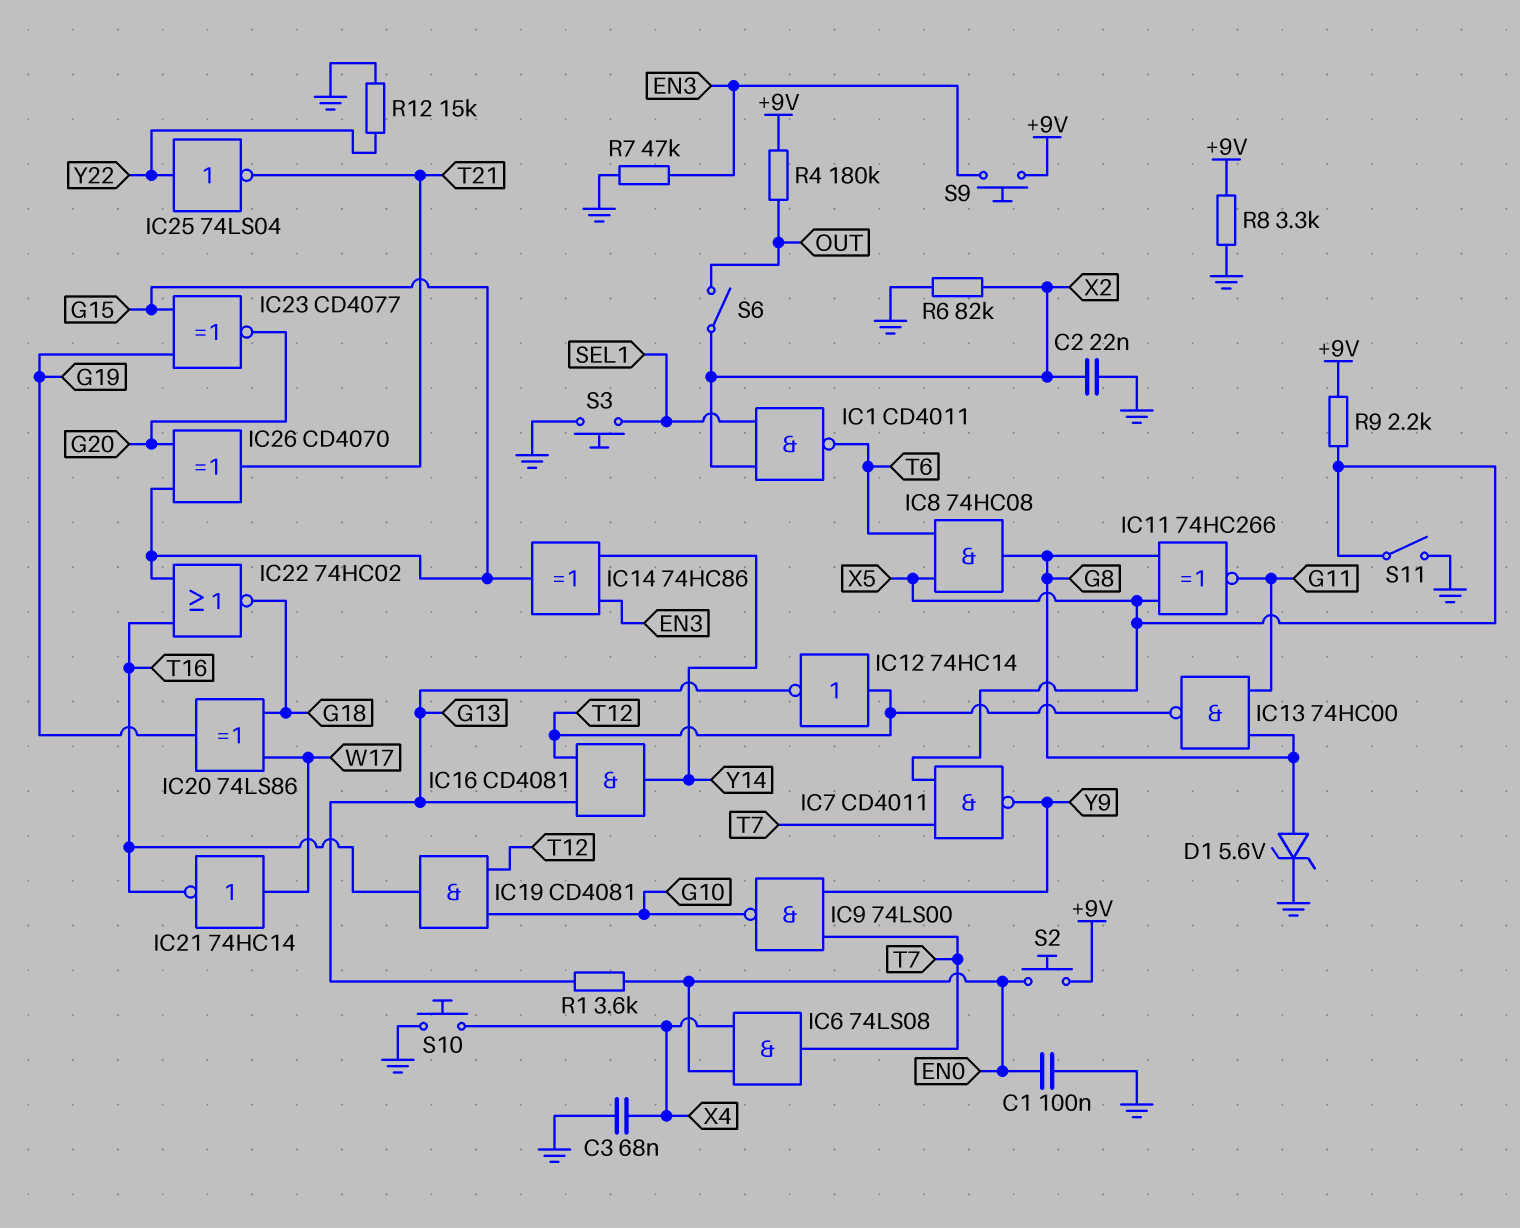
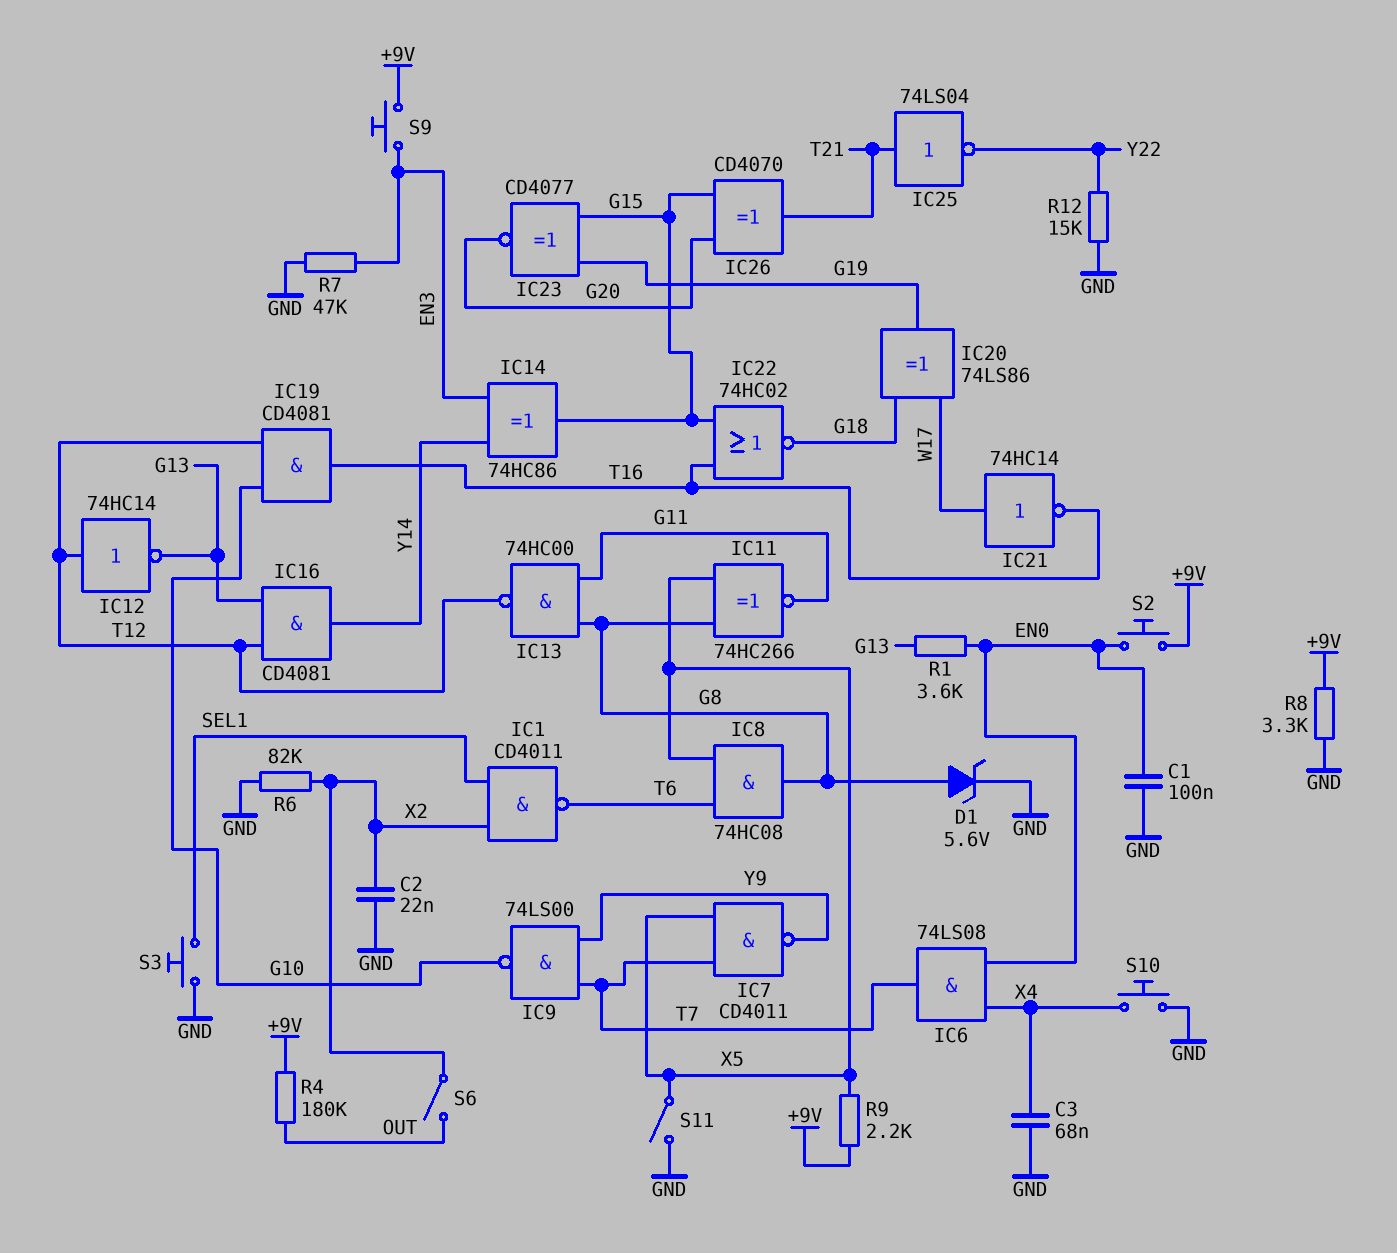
IC25: NOT 74LS04 (in Y22, out T21) -> NOT 74LS04 (in T21, out Y22)

